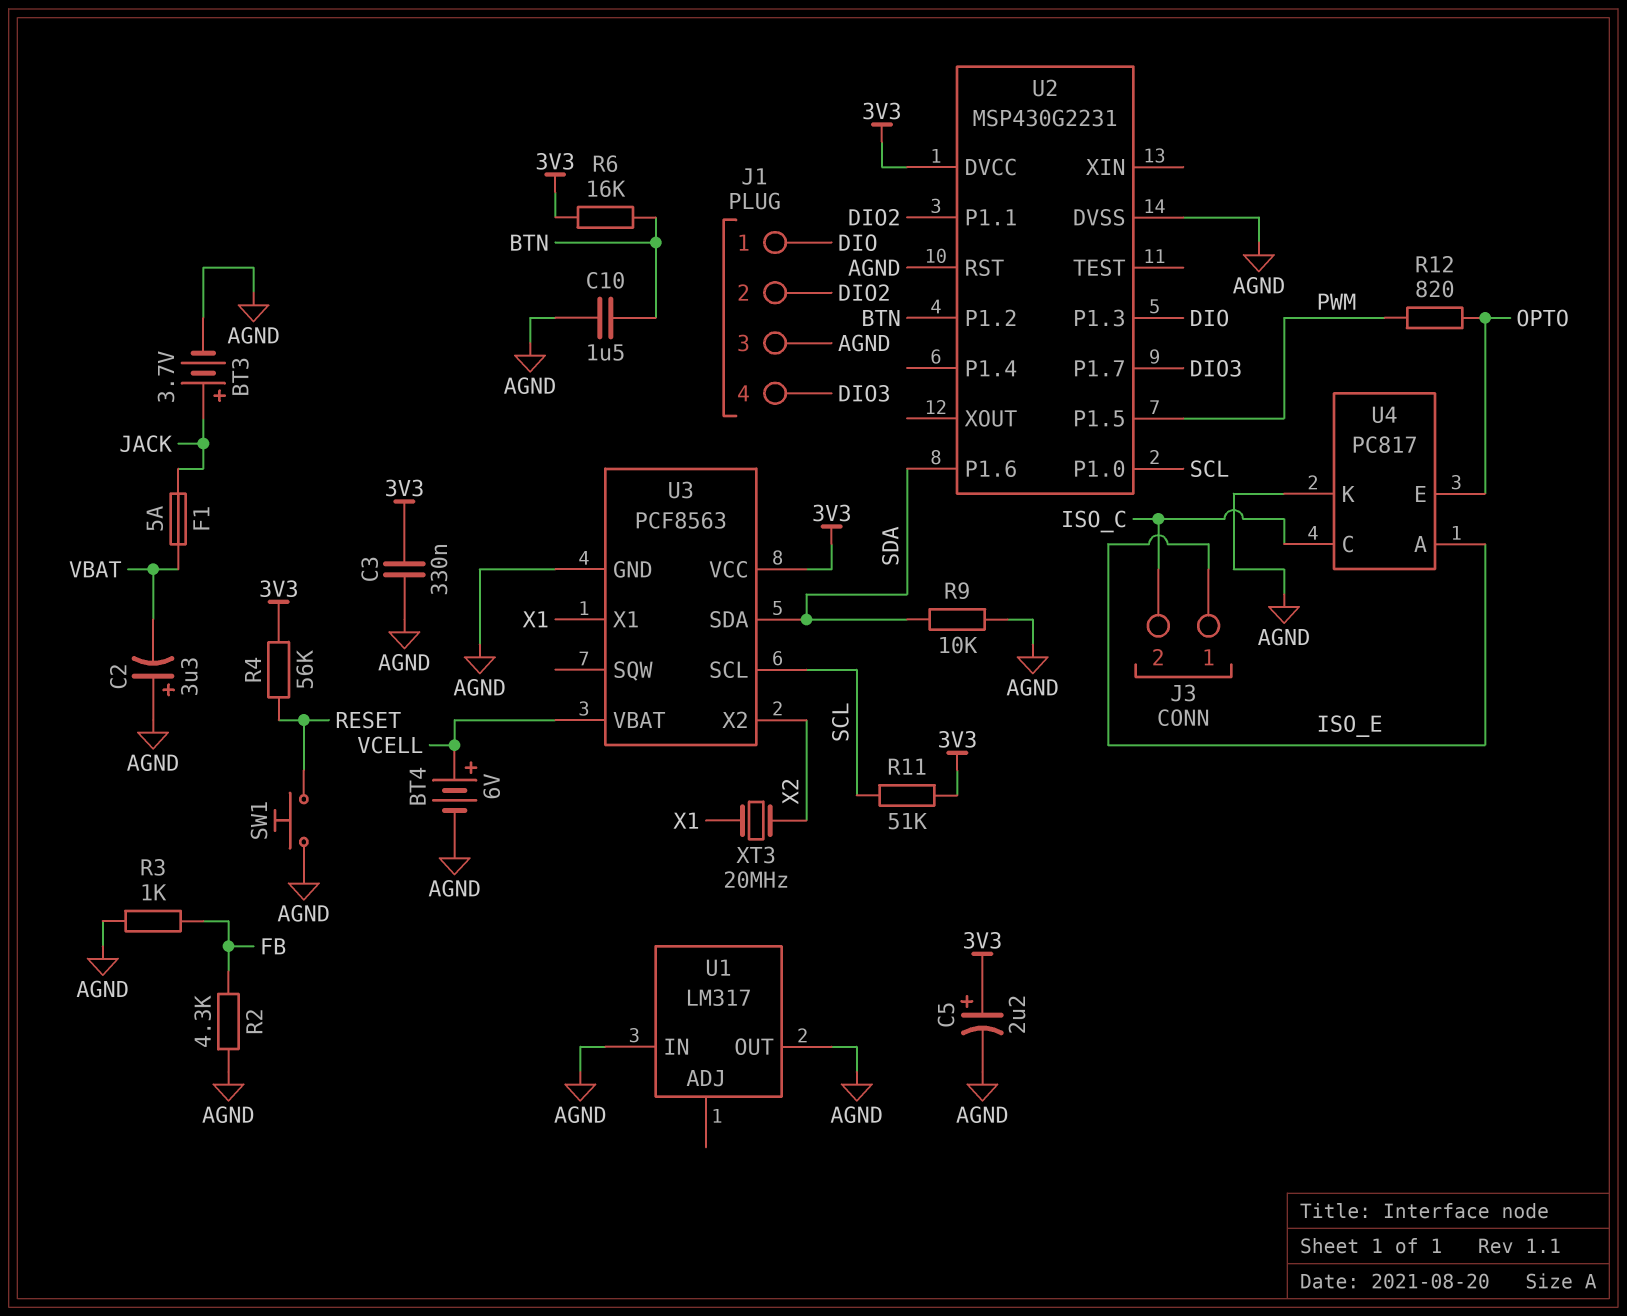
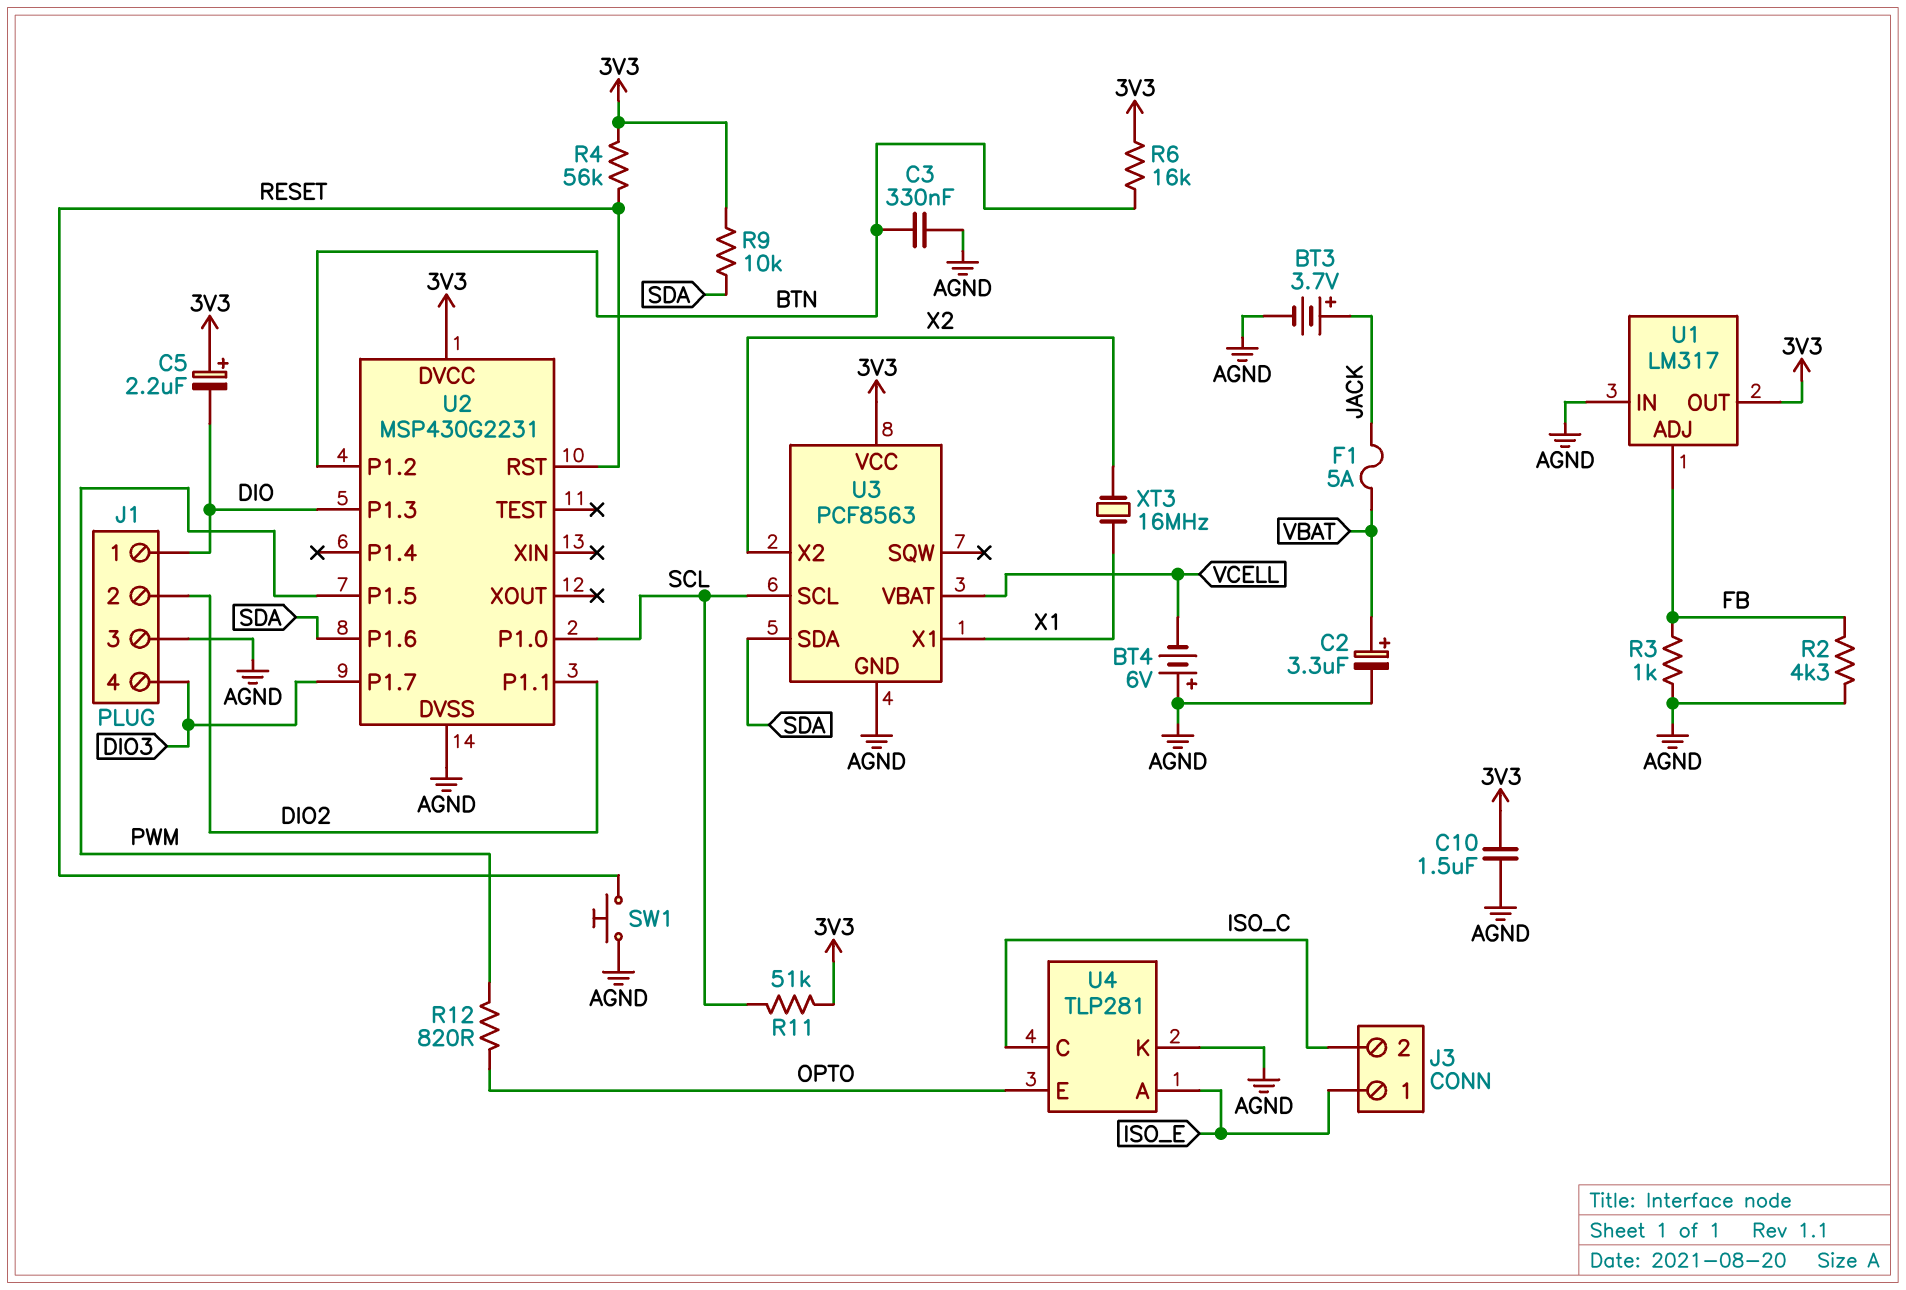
BT4: 6V (plus VCELL, minus AGND) -> 6V (plus AGND, minus VCELL)
C2: 3.3uF (plus AGND, minus VBAT) -> 3.3uF (plus VBAT, minus AGND)
C3: 330nF (3V3, AGND) -> 330nF (AGND, BTN)
C5: 2.2uF (plus 3V3, minus AGND) -> 2.2uF (plus 3V3, minus DIO)
C10: 1.5uF (AGND, BTN) -> 1.5uF (3V3, AGND)
R9: 10k (AGND, SDA) -> 10k (3V3, SDA)
U1 pin ADJ: none -> FB
U1 pin OUT: AGND -> 3V3
U2 pin RST: AGND -> RESET
U4: PC817 -> TLP281
XT3: 20MHz (X1, X2) -> 16MHz (X1, X2)

